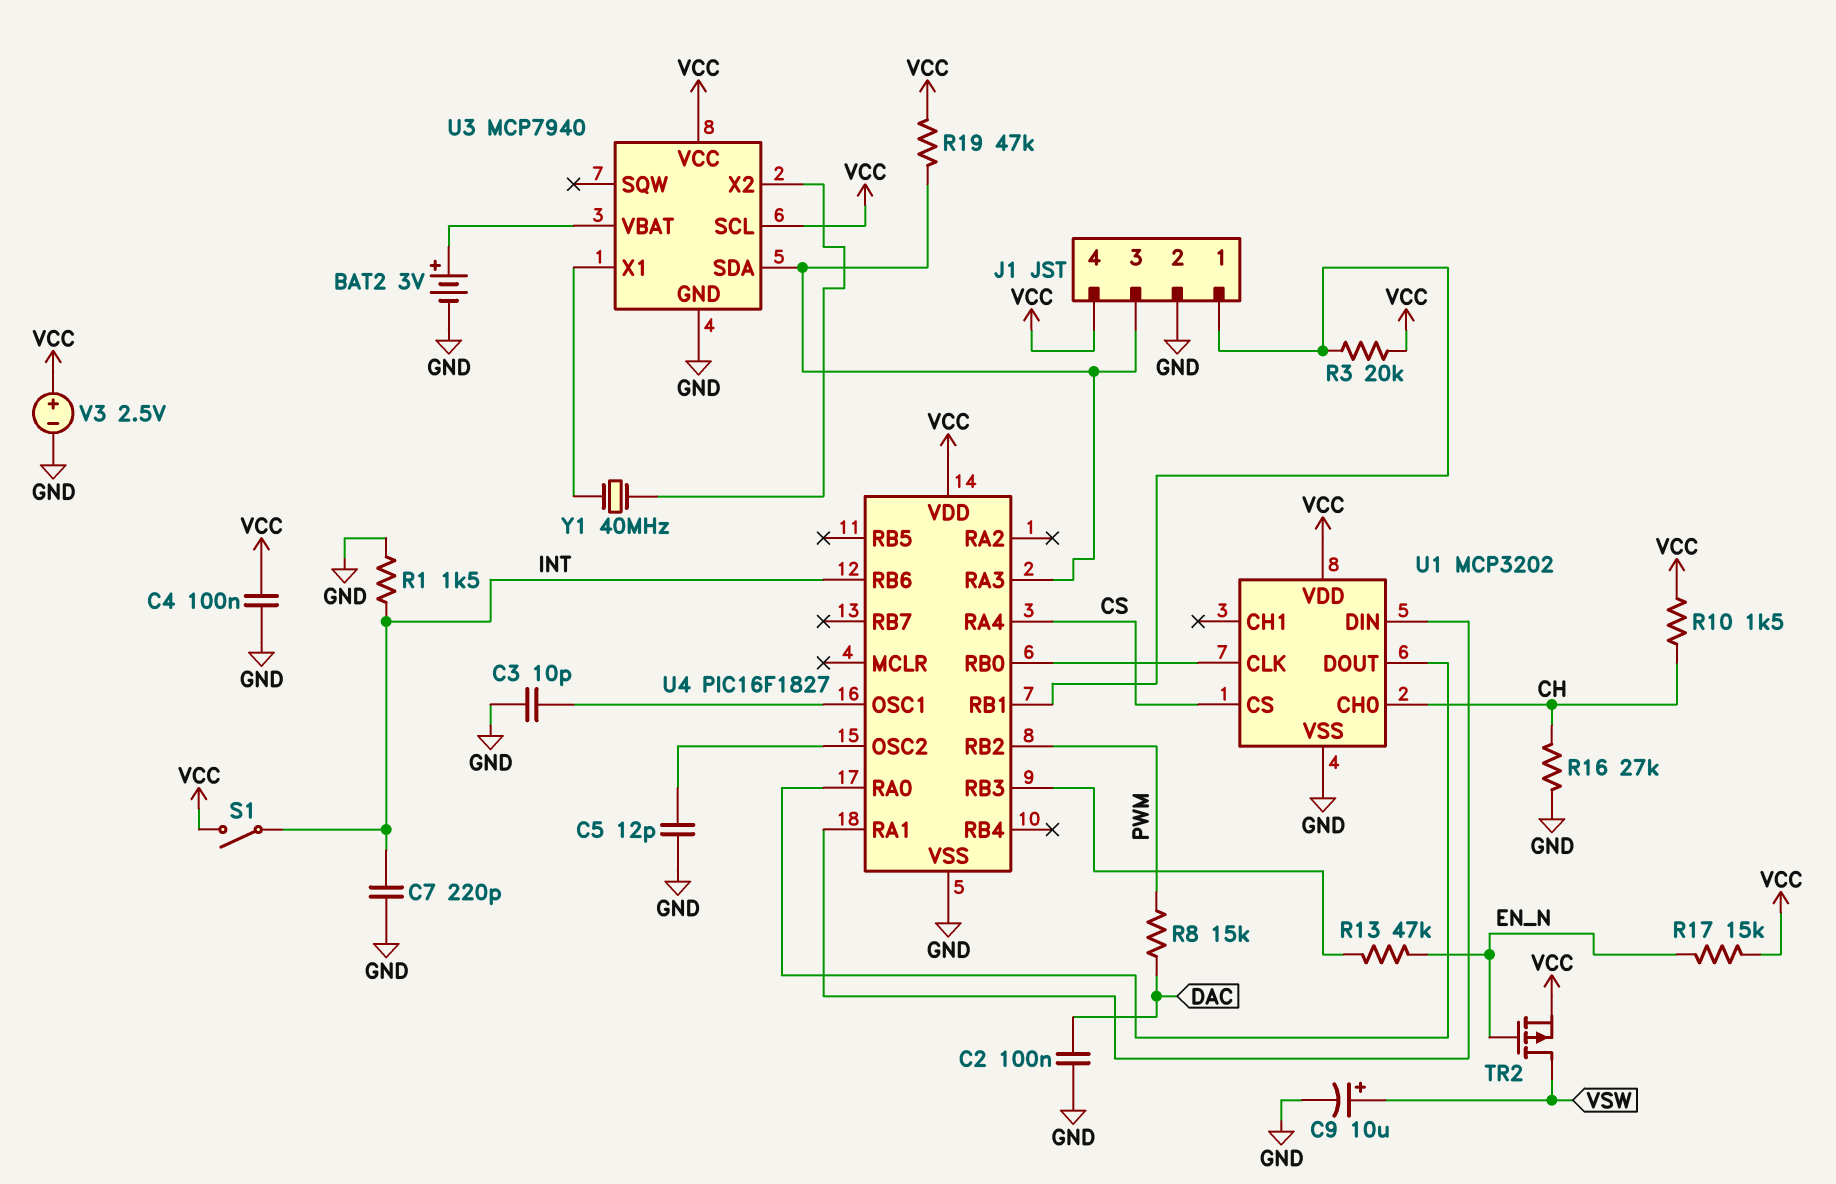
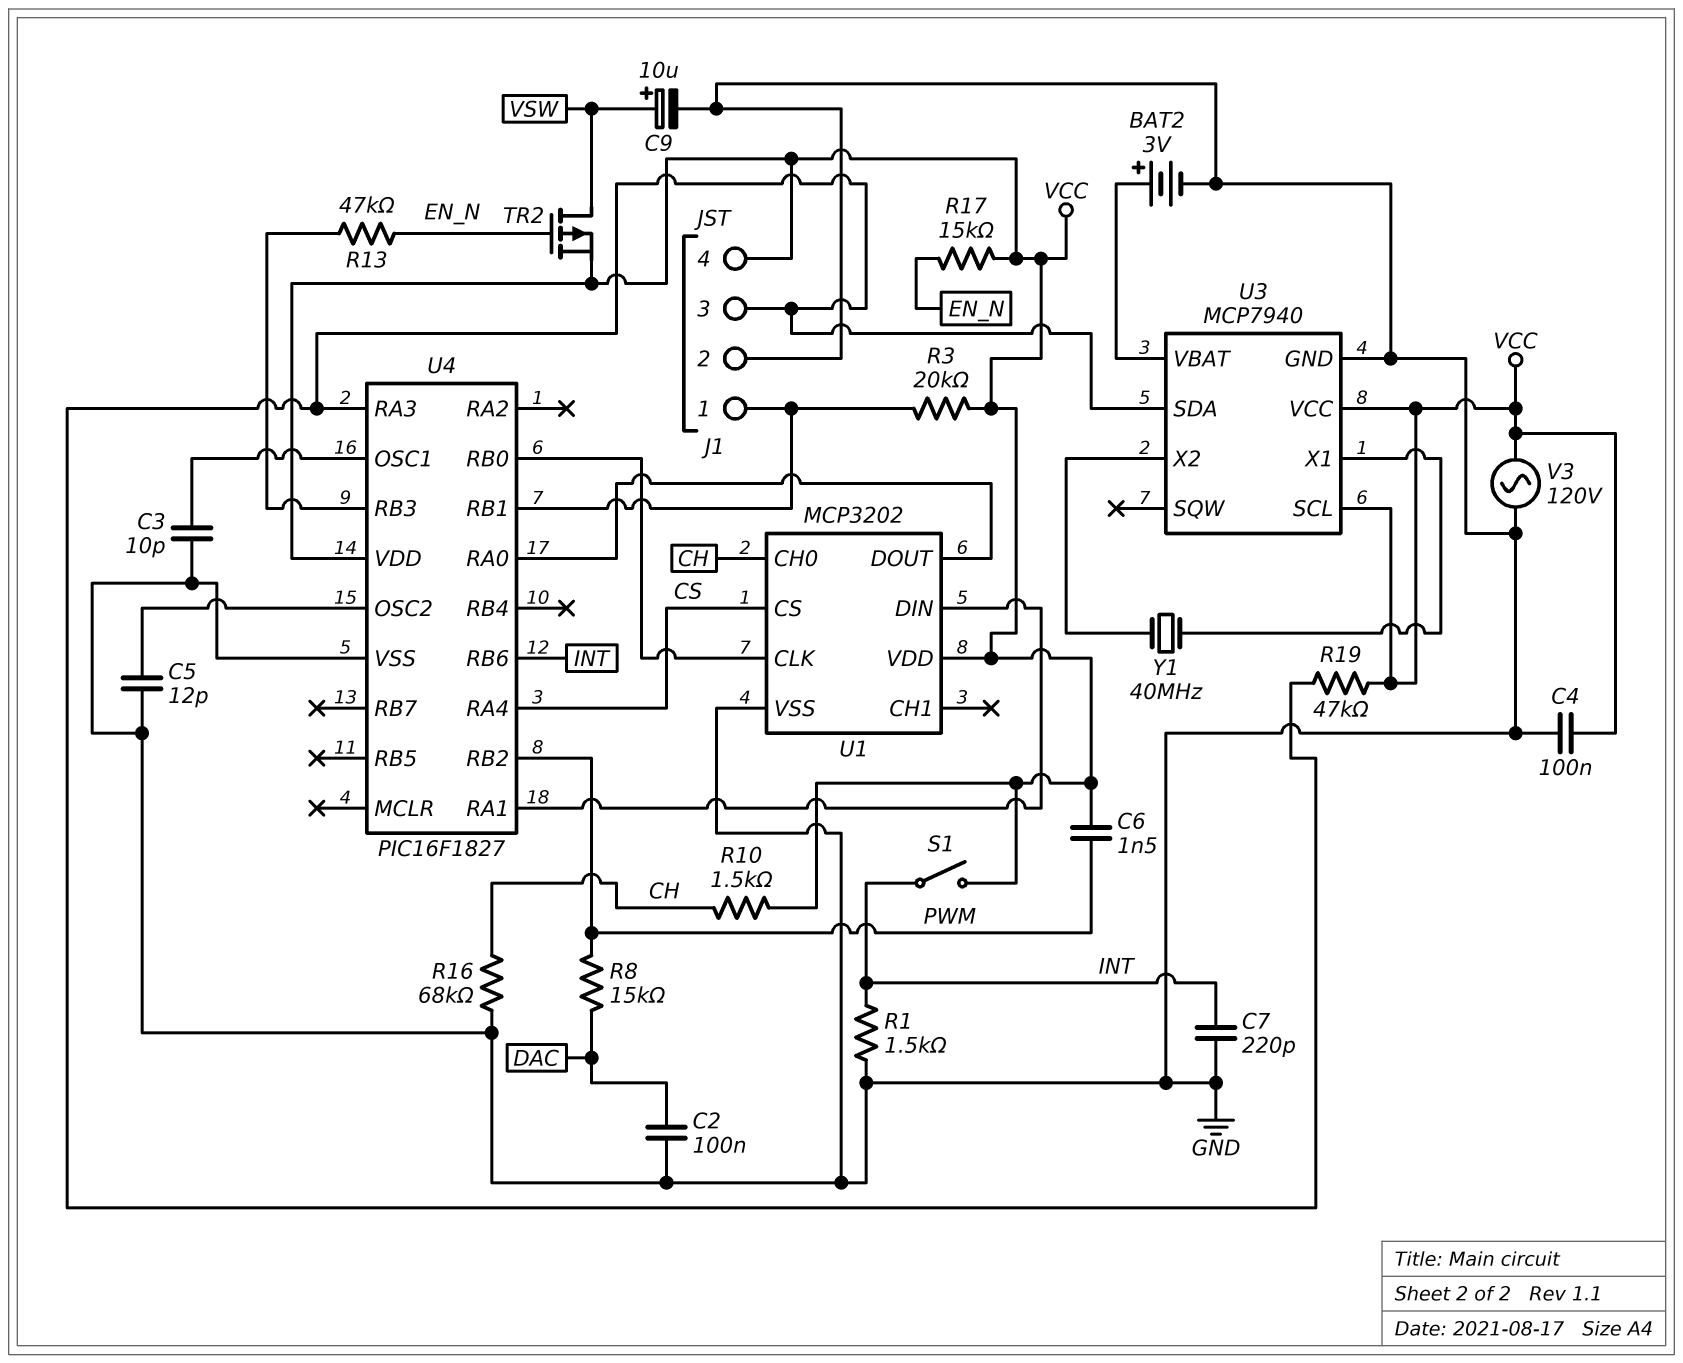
C6: none -> 1.5nF (PWM, VCC)
R16: 27k (CH, GND) -> 68k (CH, GND)
V3: 2.5V (plus VCC, minus GND) -> AC 120V (GND, VCC)

